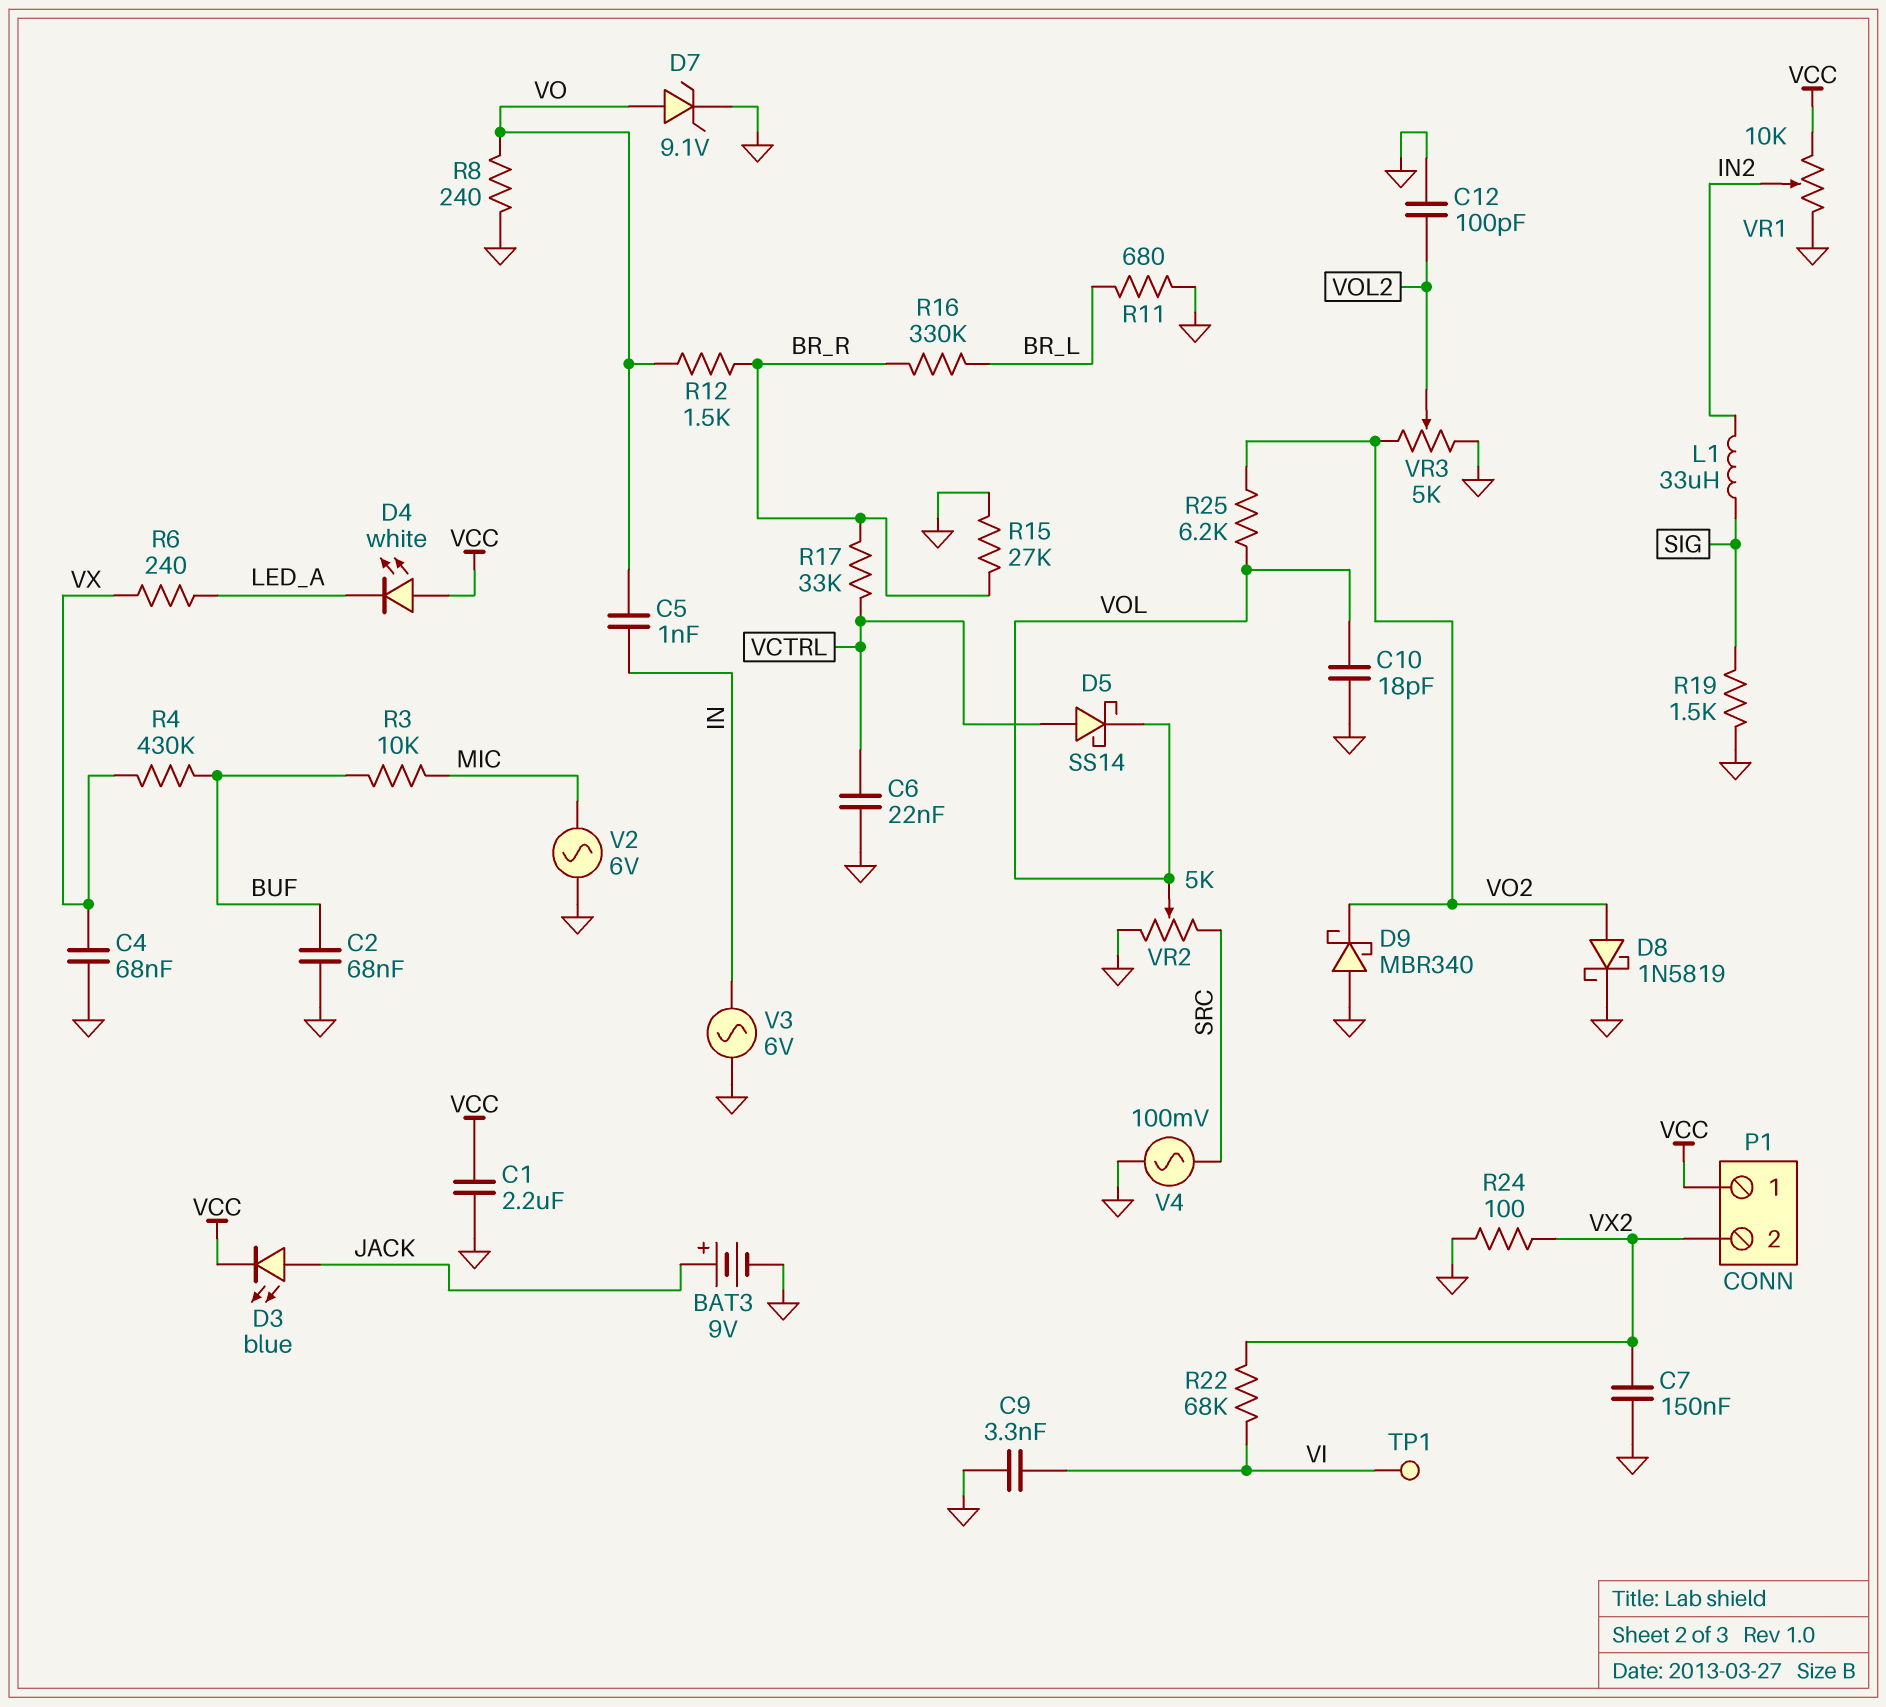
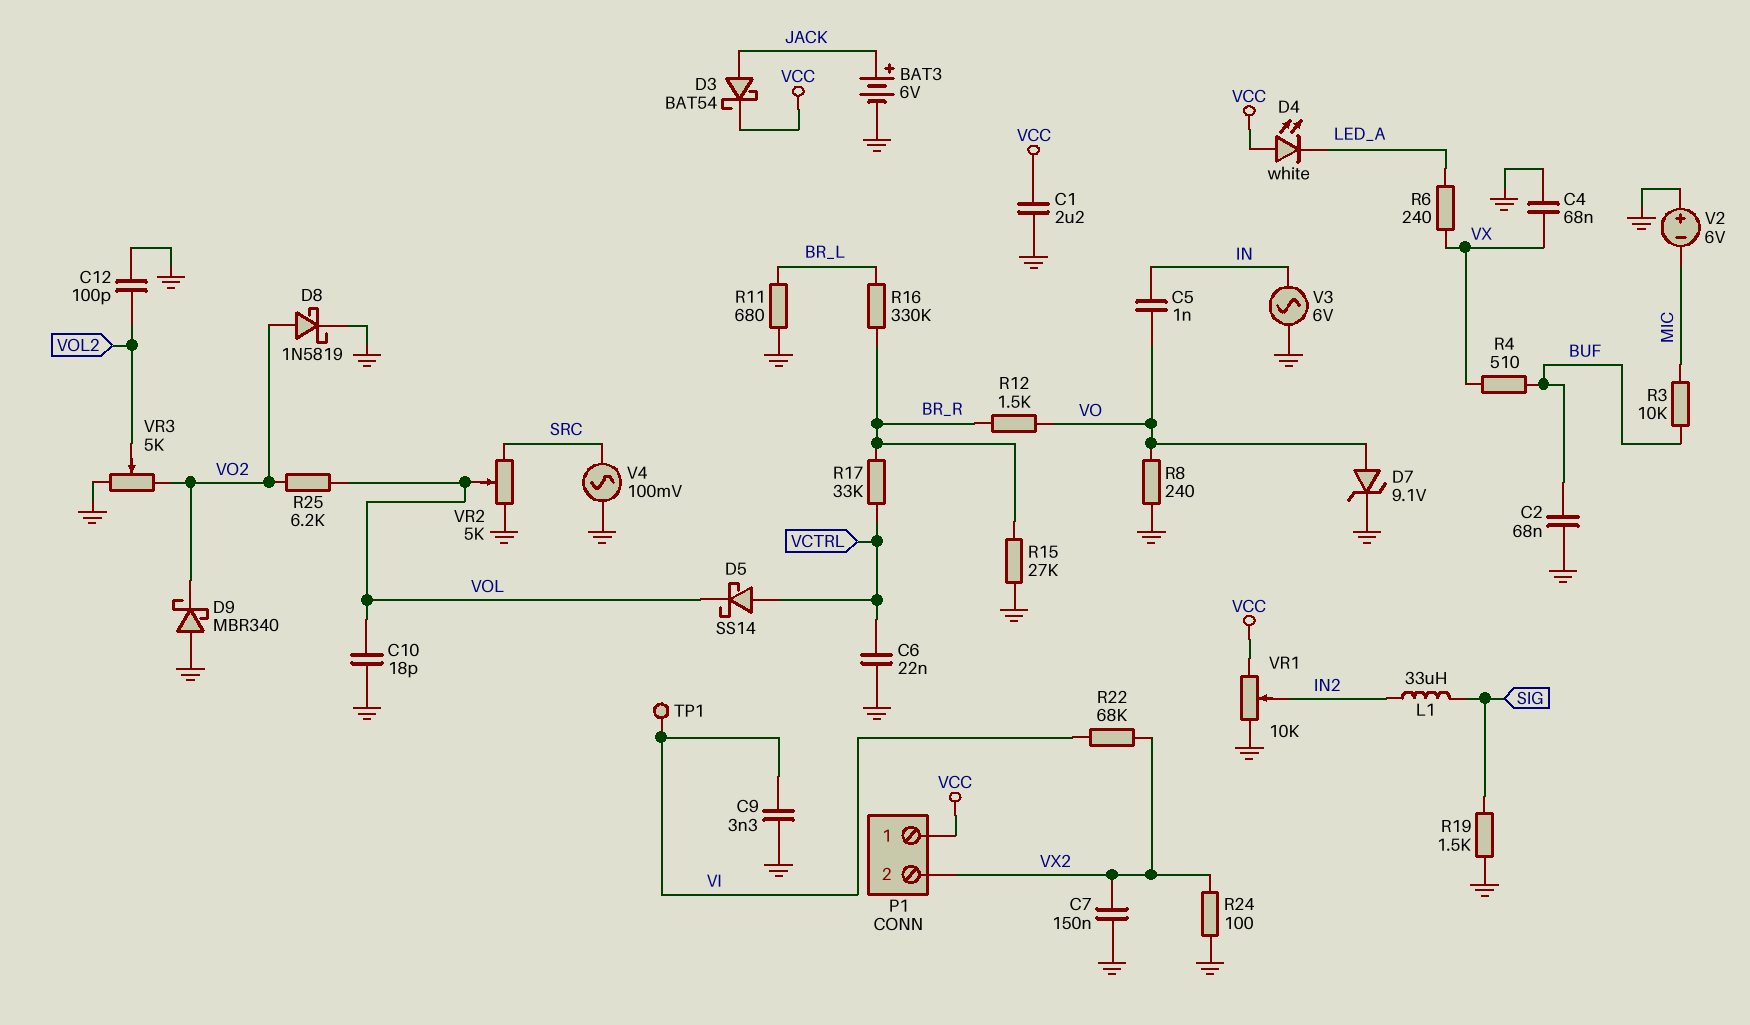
BAT3: 9V (plus JACK, minus GND) -> 6V (plus JACK, minus GND)
D3: LED blue (A JACK, K VCC) -> schottky BAT54 (A JACK, K VCC)
R4: 430k (BUF, VX) -> 510 (BUF, VX)
V2: AC 6V (GND, MIC) -> 6V (plus GND, minus MIC)

